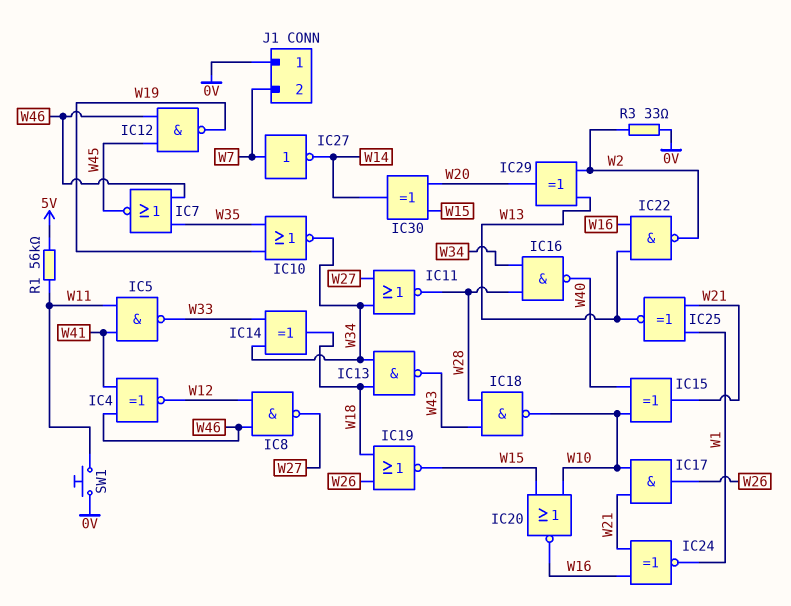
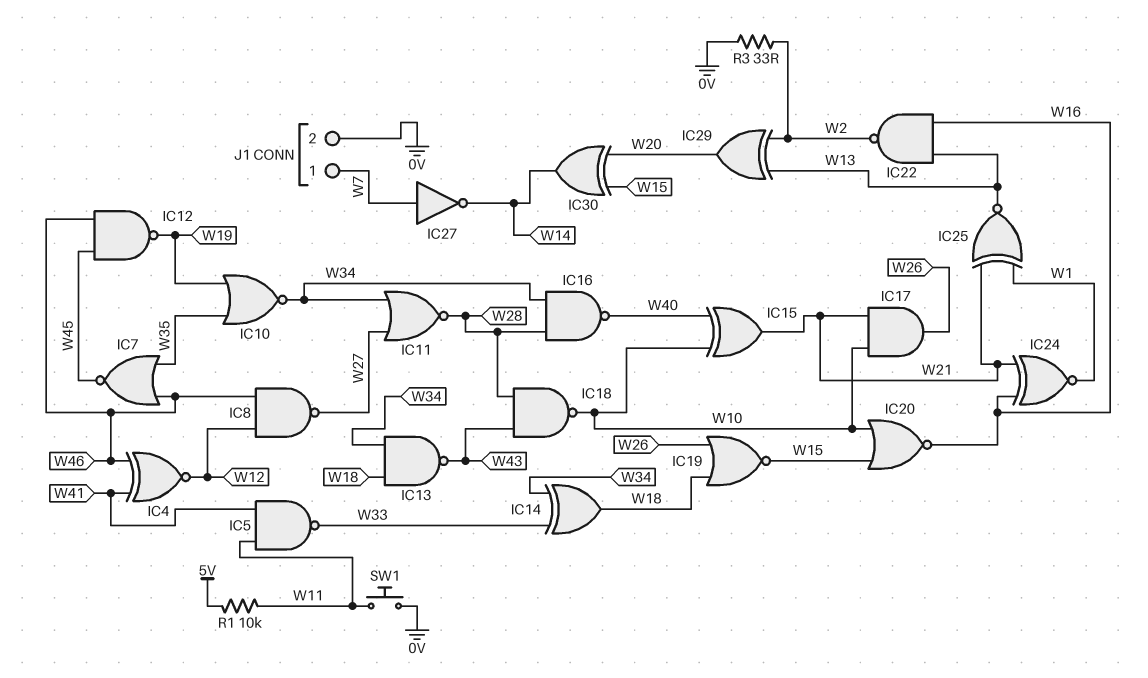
J1 pin 1: 0V -> W7
J1 pin 2: W7 -> 0V
R1: 56k (5V, W11) -> 10k (5V, W11)

